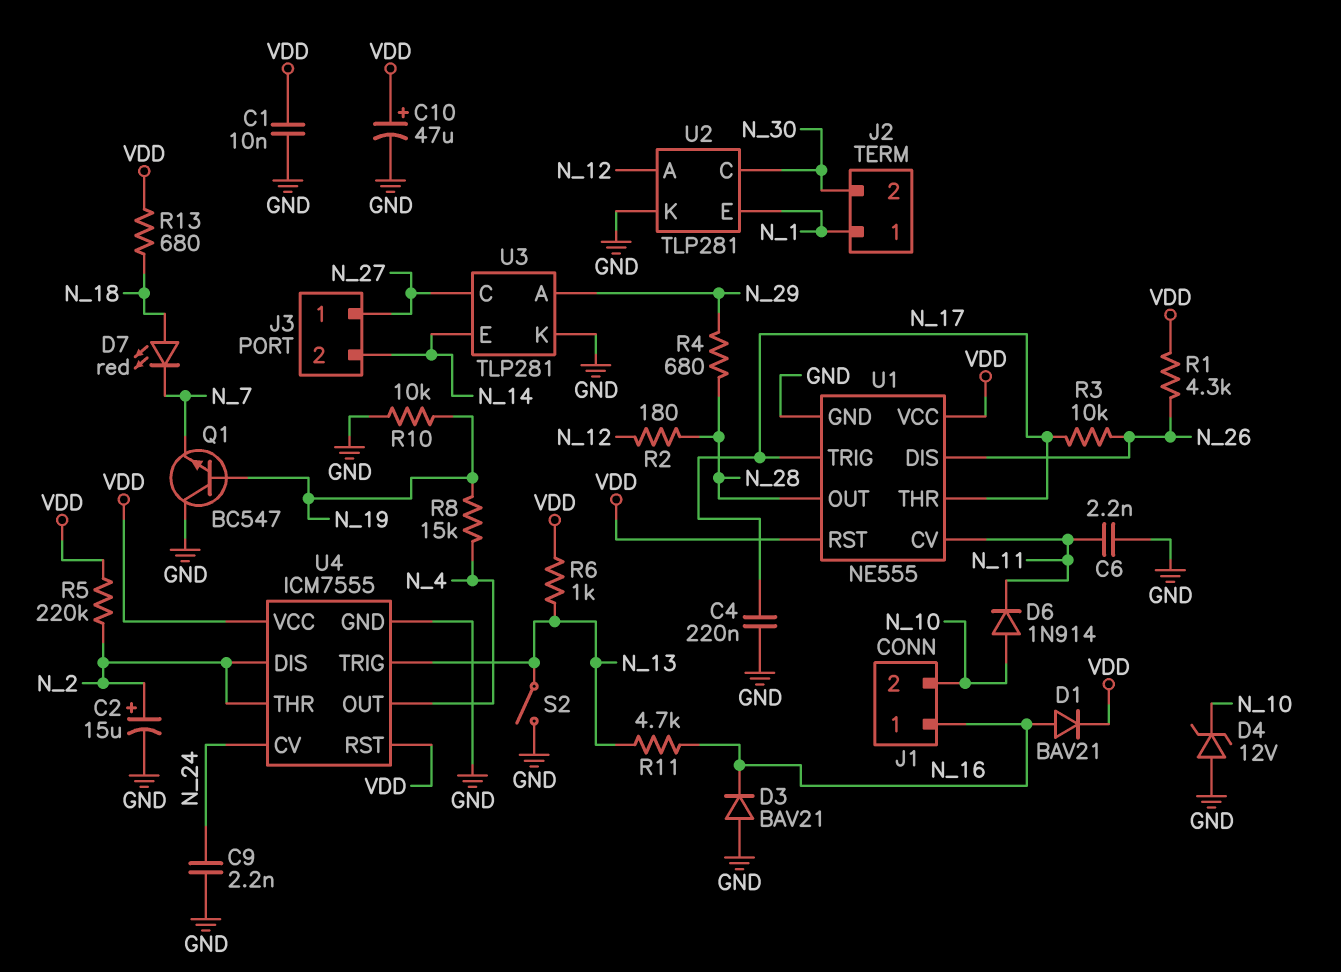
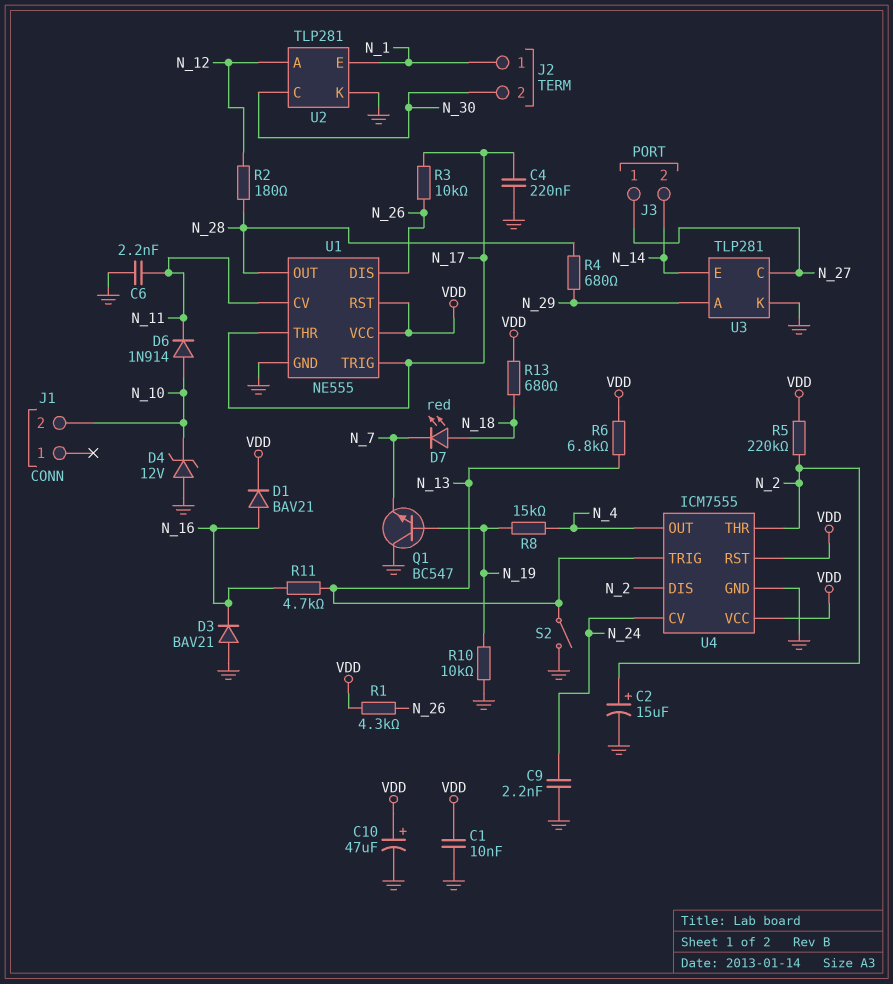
J1 pin 1: N_16 -> none
R6: 1k (N_13, VDD) -> 6.8k (N_13, VDD)

